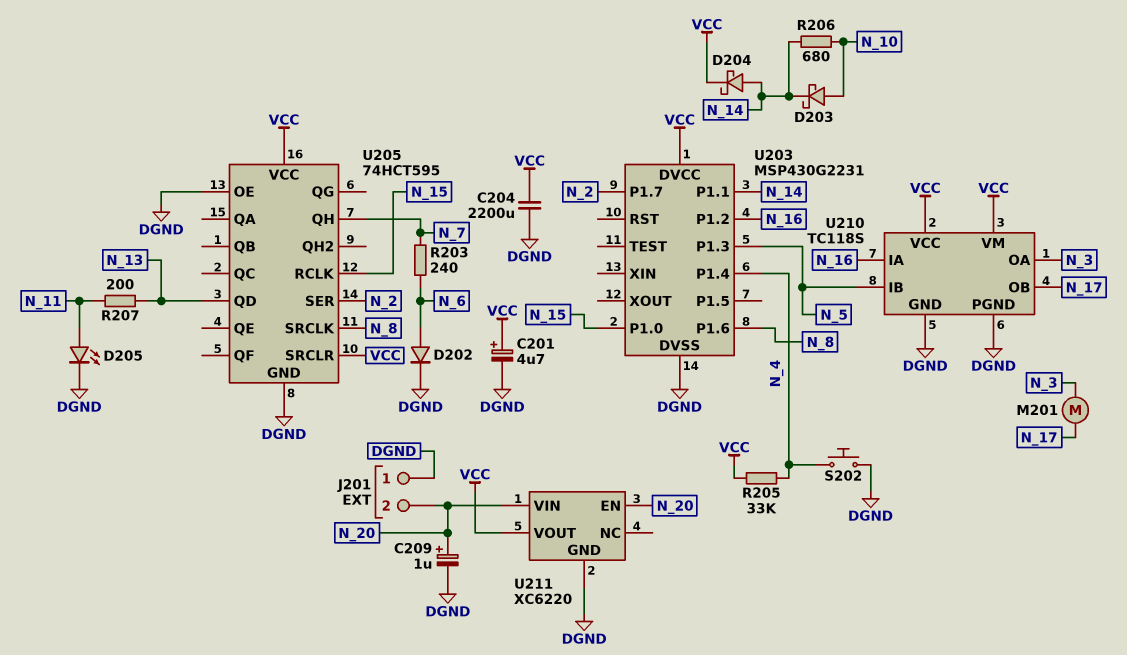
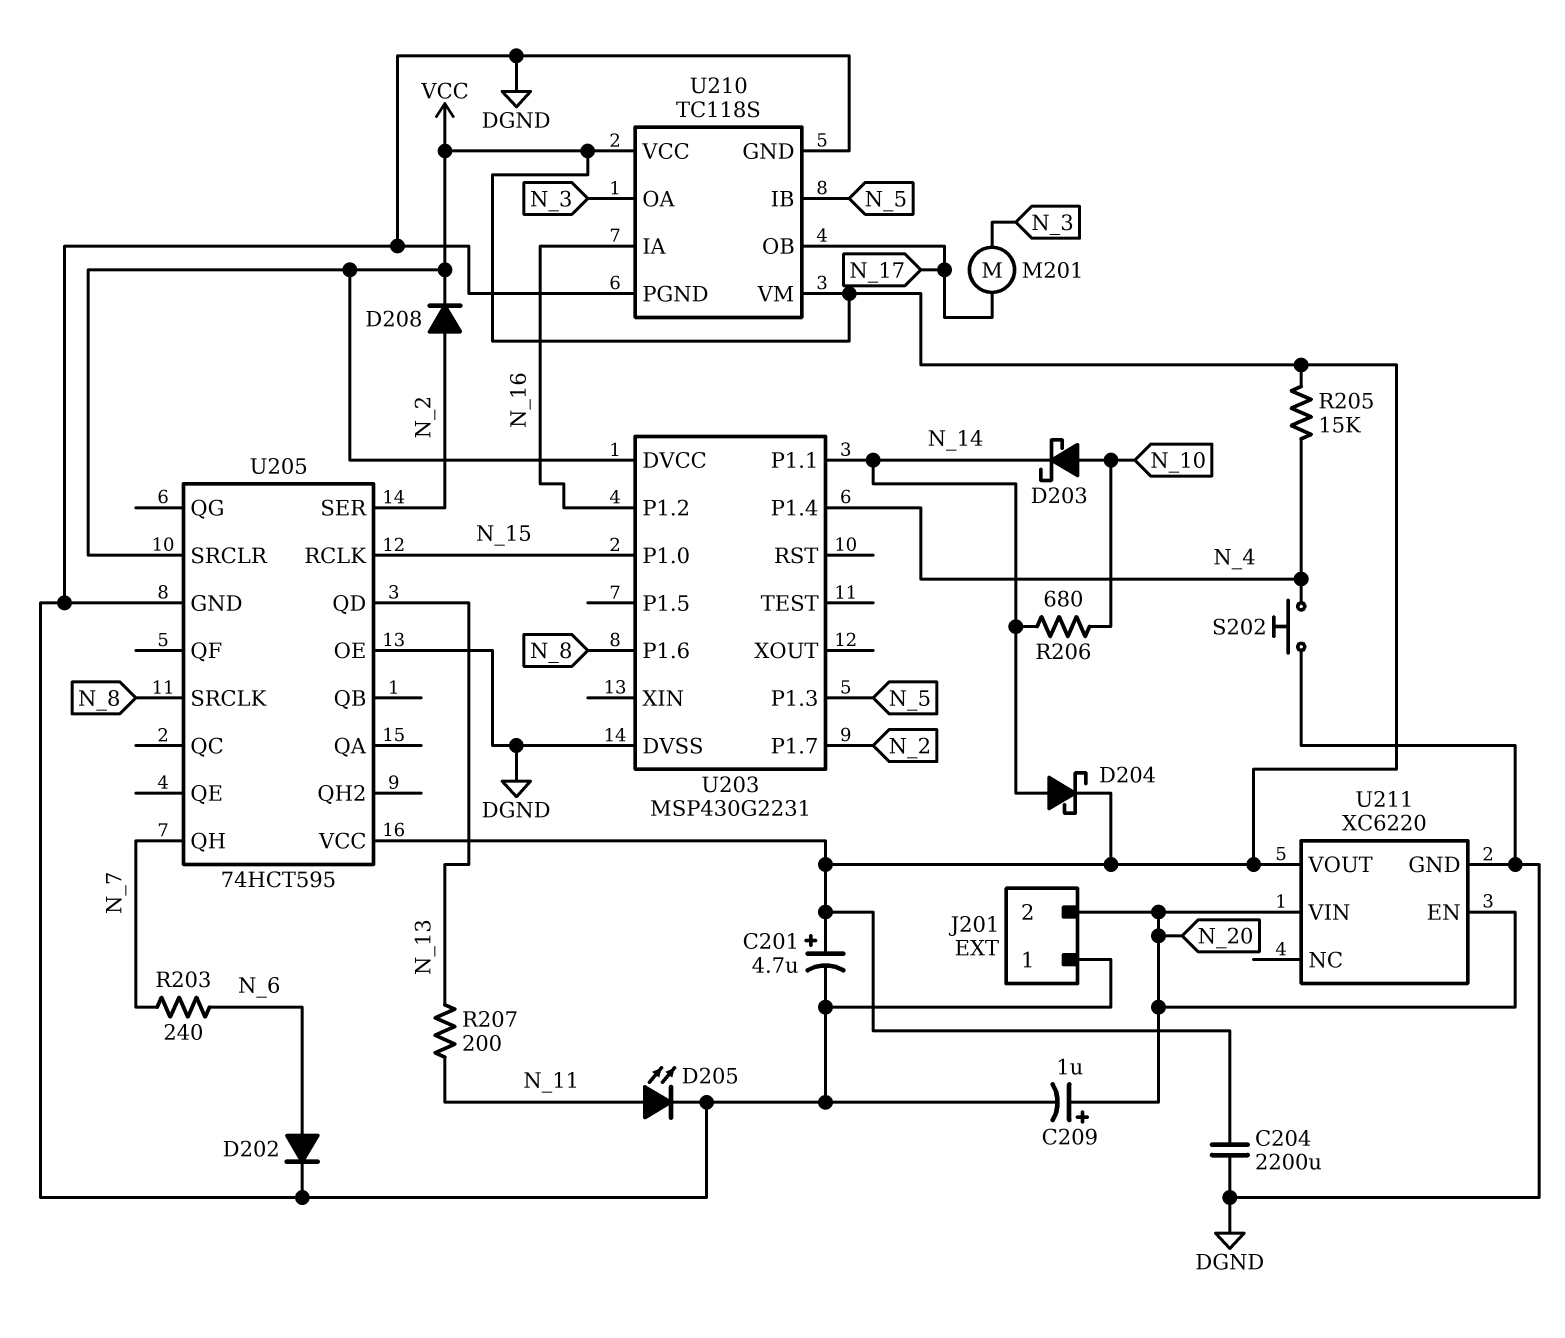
D208: none -> diode (A N_2, K VCC)
R205: 33k (N_4, VCC) -> 15k (N_4, VCC)

